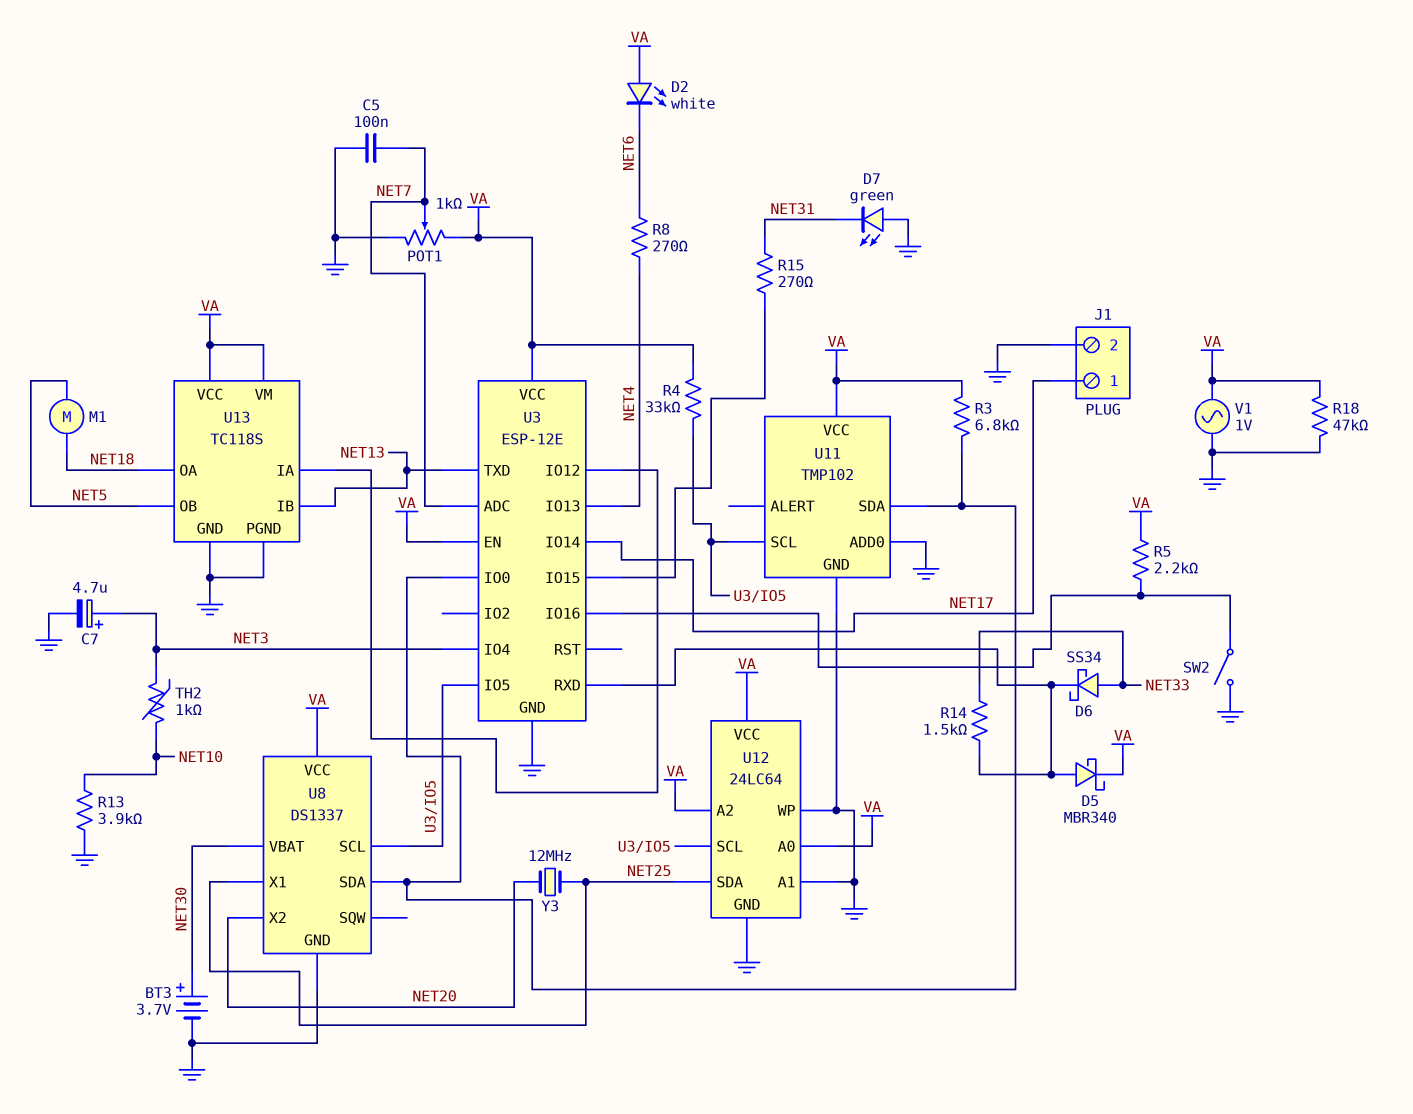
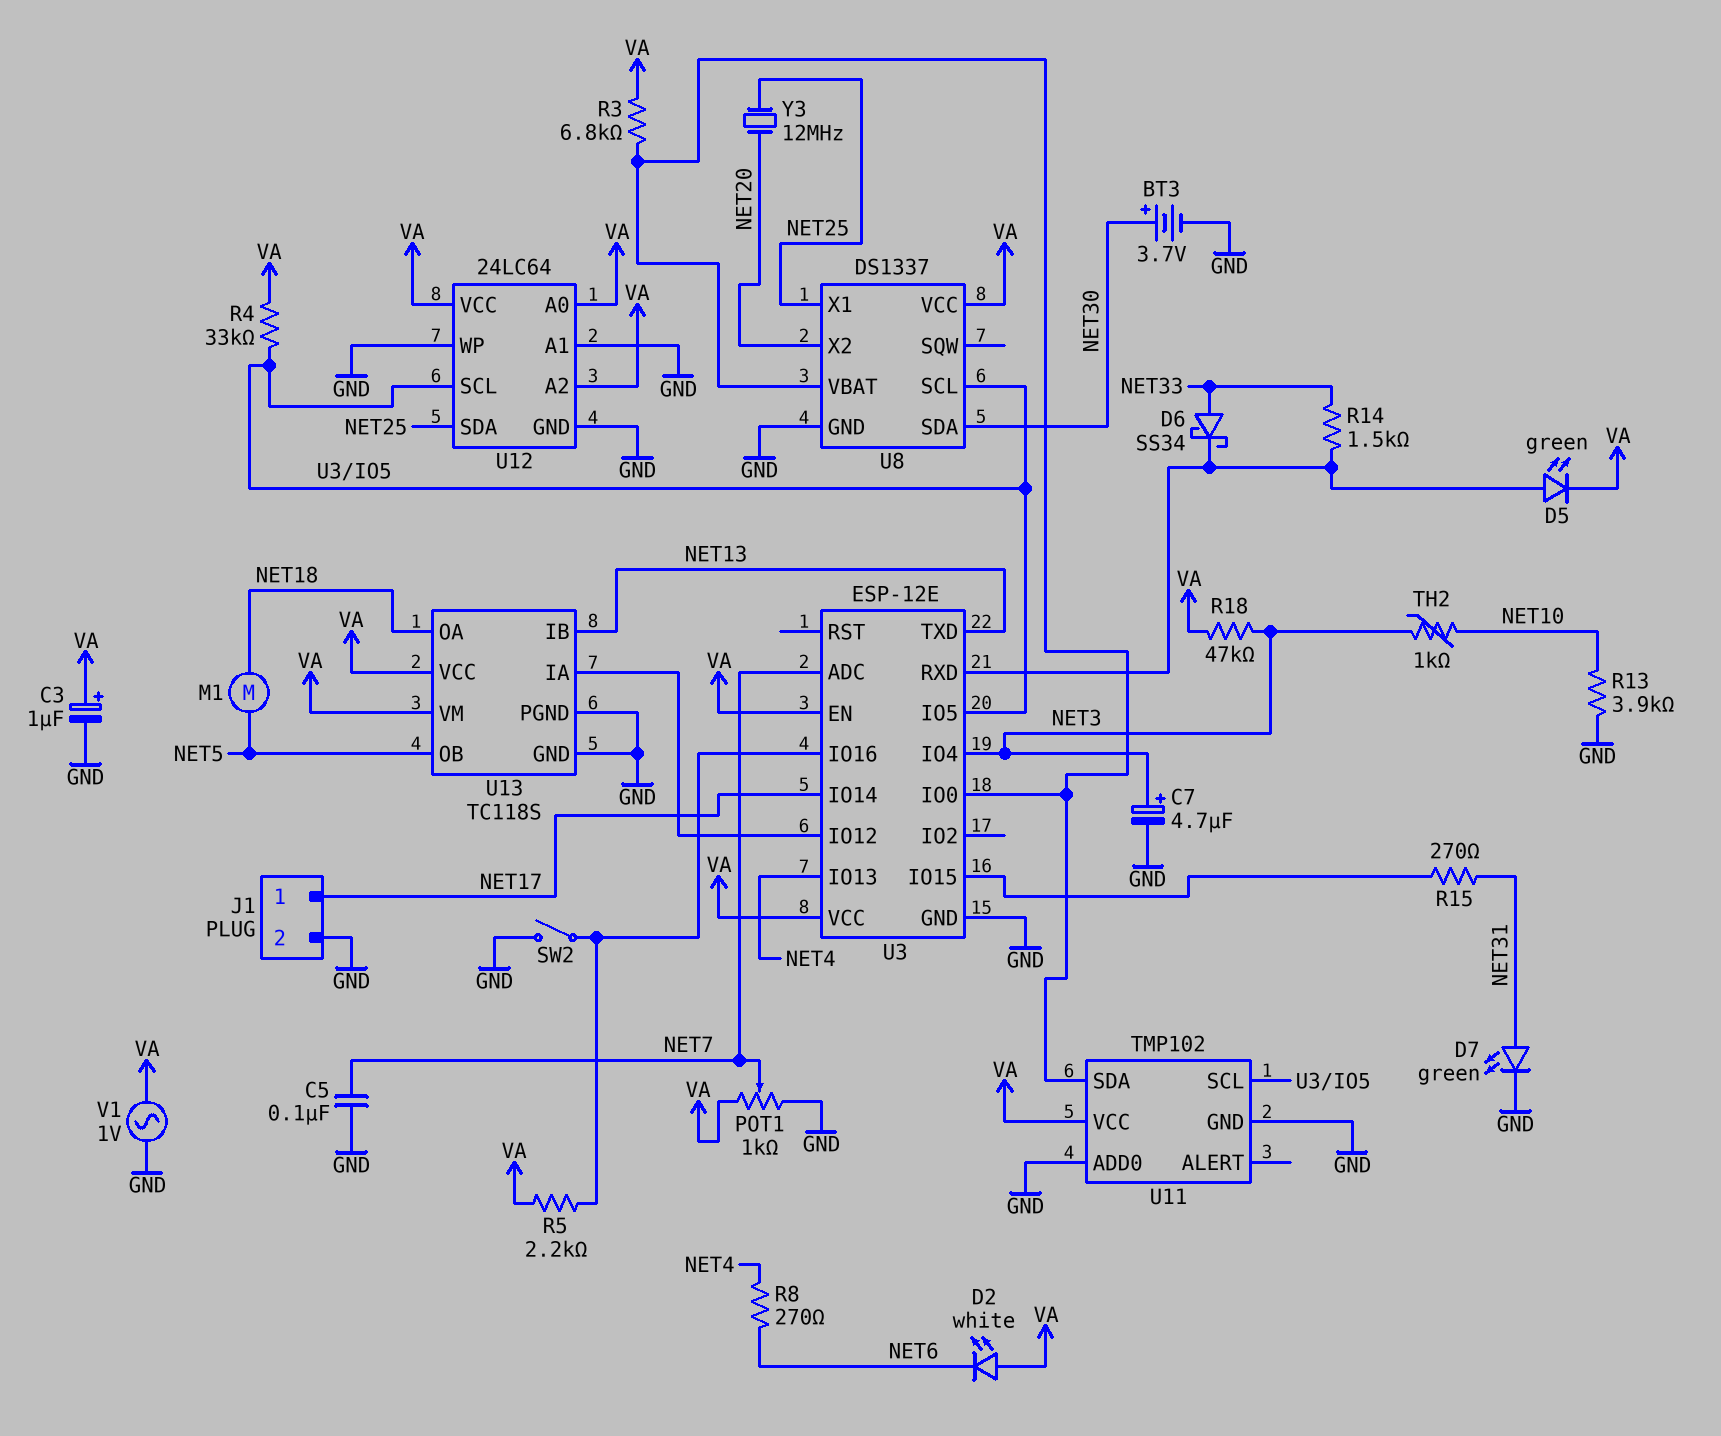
C3: none -> 1uF (plus VA, minus GND)
D5: schottky MBR340 (A U3/RXD, K VA) -> LED green (A U3/RXD, K VA)
D7: LED green (A GND, K NET31) -> LED green (A NET31, K GND)
R18: 47k (GND, VA) -> 47k (NET3, VA)
U8 pin SDA: U3/IO0 -> NET30
U8 pin VBAT: NET30 -> U3/IO0

